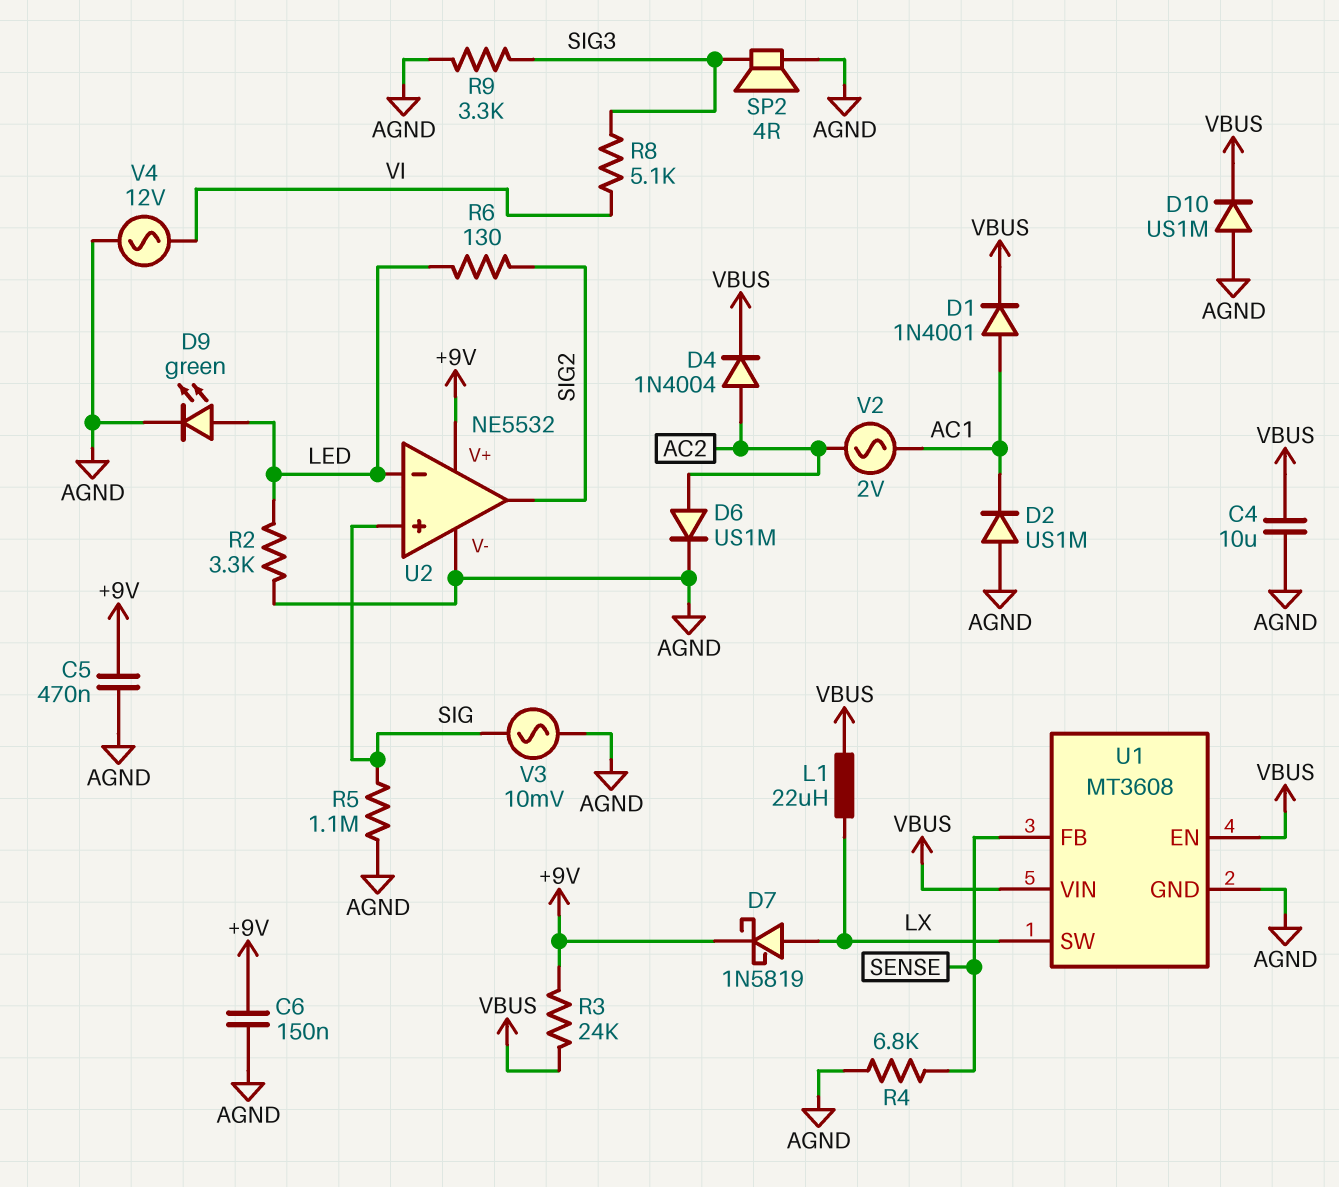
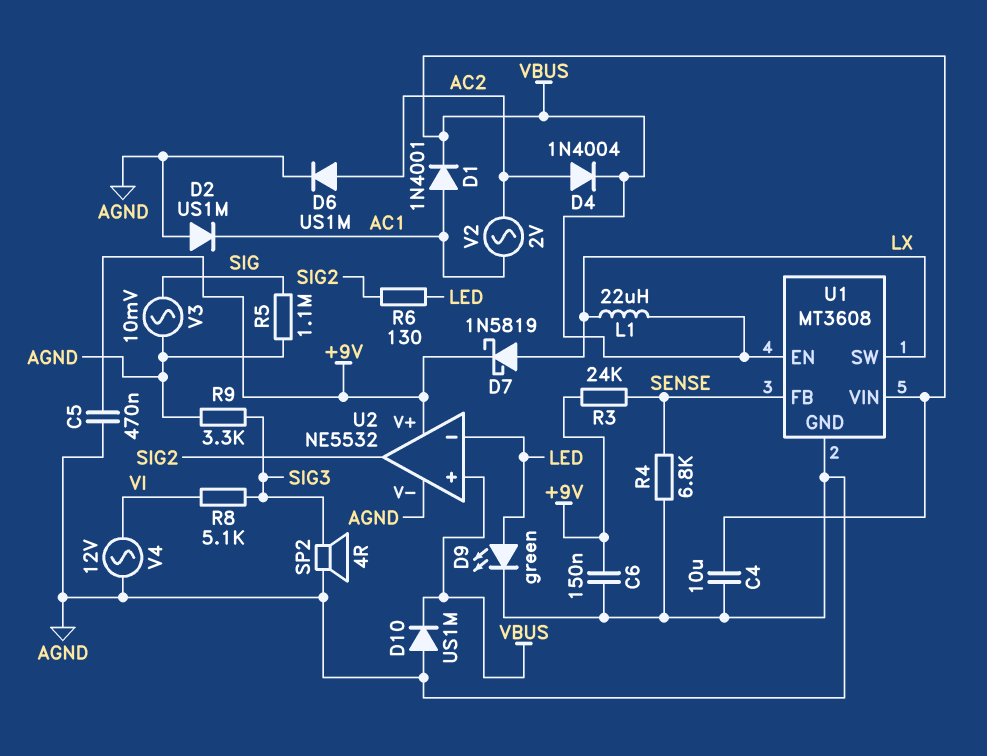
R2: 3.3k (AGND, LED) -> none
R3: 24k (+9V, VBUS) -> 24k (+9V, SENSE)
U2 pin in+: SIG -> VBUS

